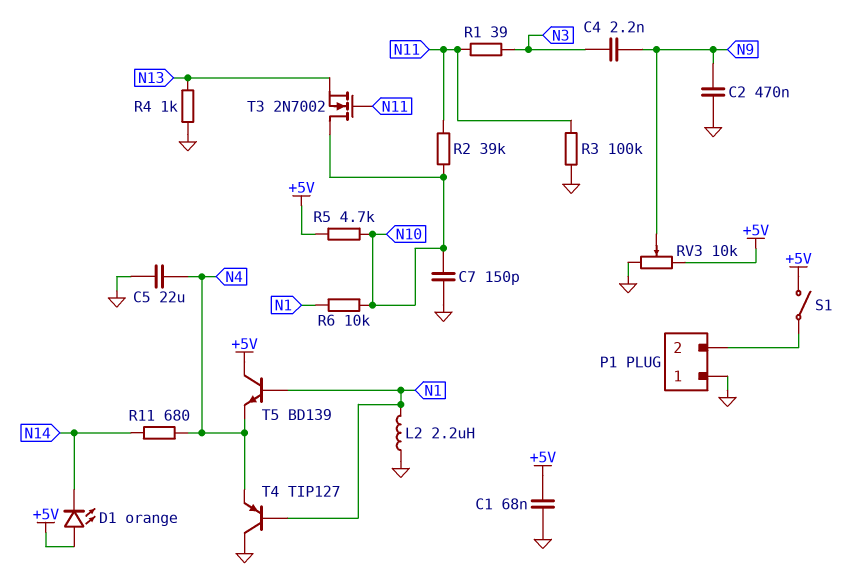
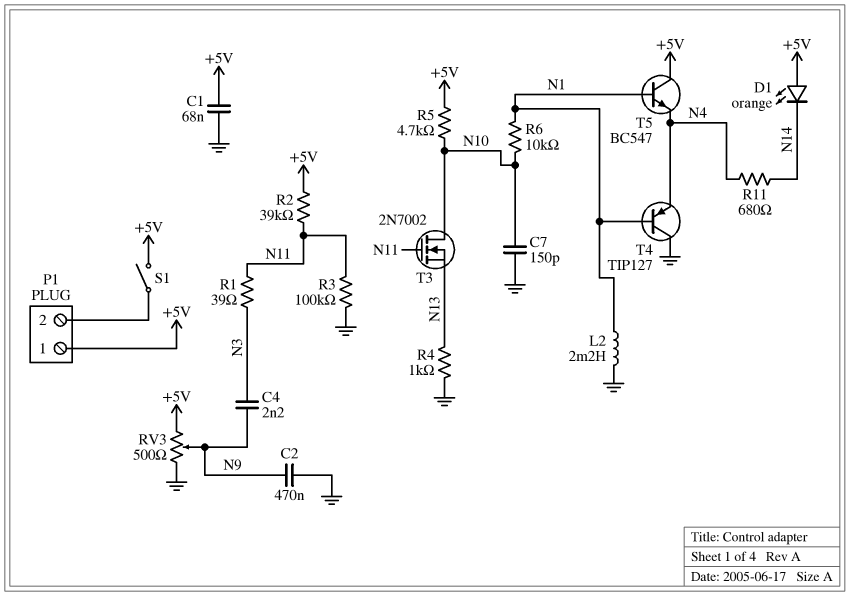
C5: 22uF (GND, N4) -> none
L2: 2.2uH (GND, N1) -> 2.2mH (GND, N1)
P1 pin 1: GND -> +5V
R2: 39k (N10, N11) -> 39k (+5V, N11)
RV3: 10k (+5V, GND, wiper N9) -> 500 (+5V, GND, wiper N9)
T5: NPN BD139 (B N1, C +5V, E N4) -> NPN BC547 (B N1, C +5V, E N4)

